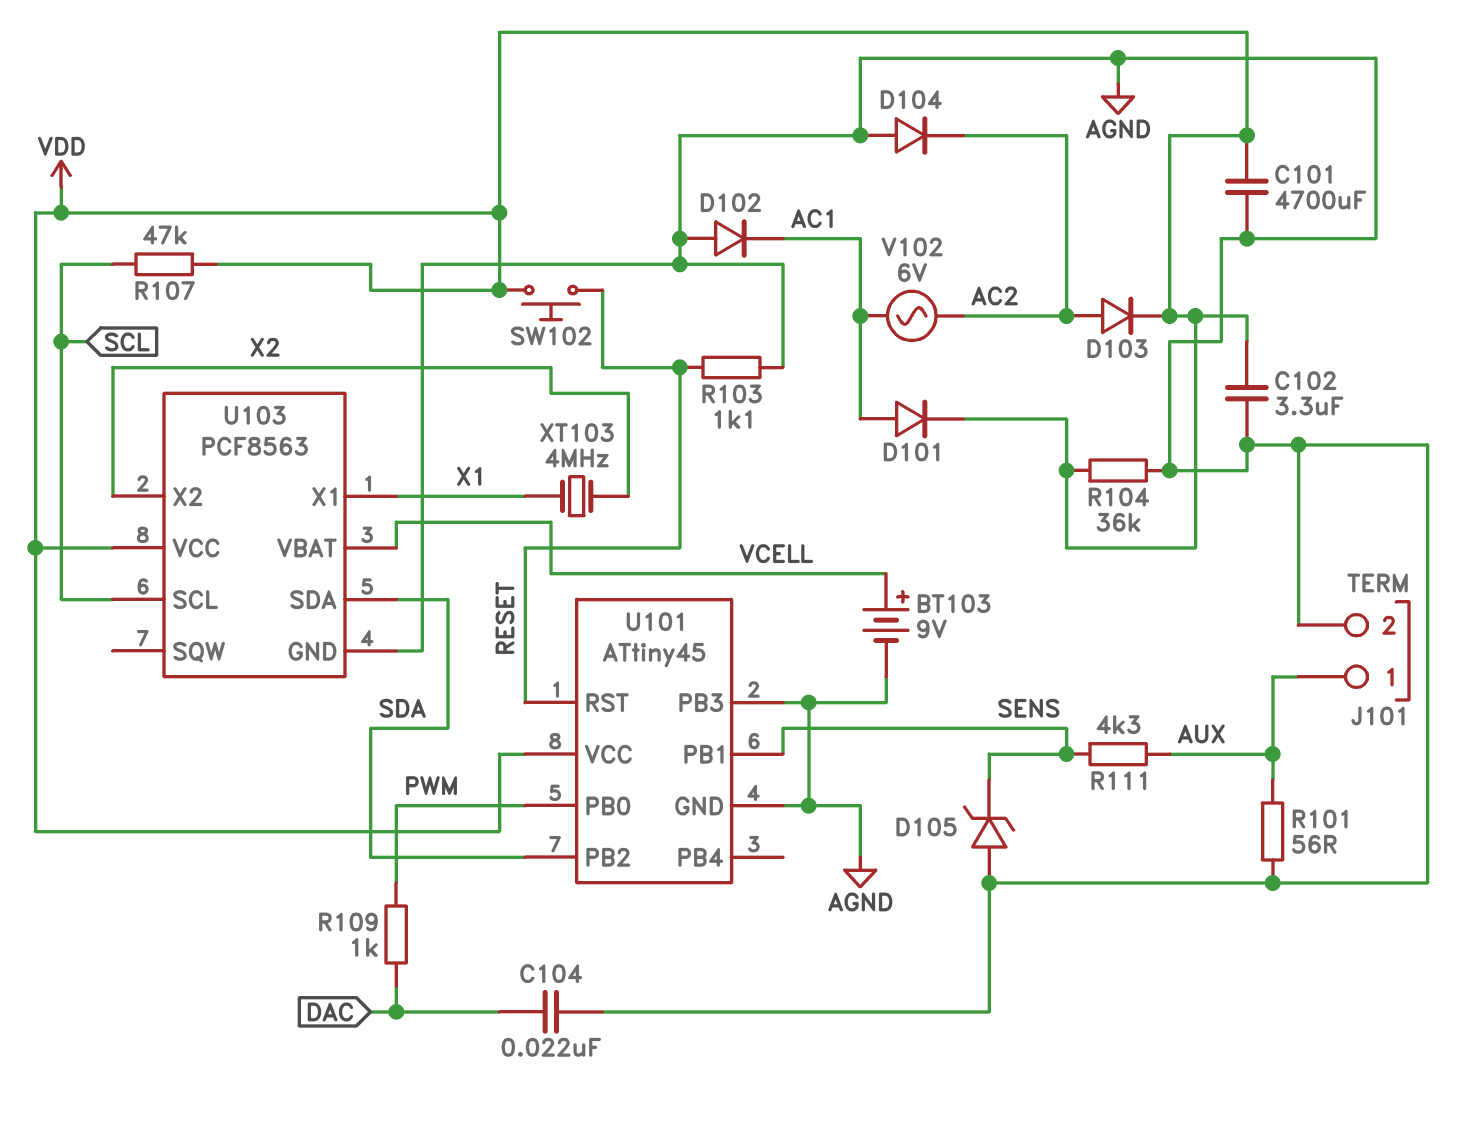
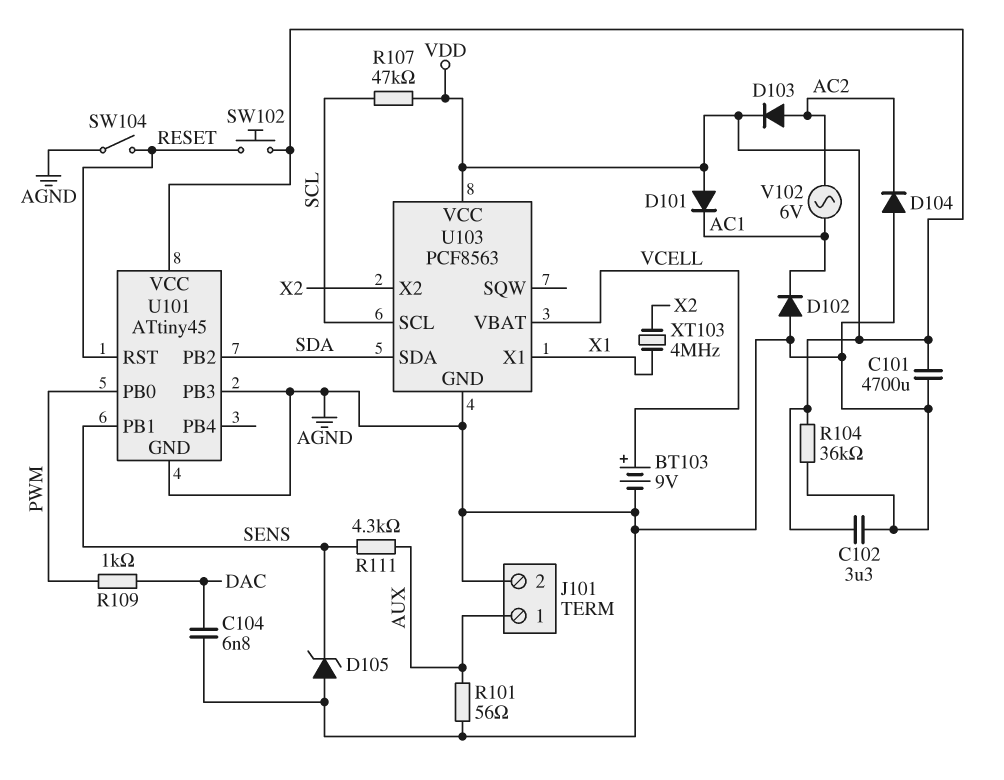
C104: 22nF (AGND, DAC) -> 6.8nF (AGND, DAC)
D101: diode (A AC1, K VDD) -> diode (A VDD, K AC1)
R103: 1.1k (AGND, RESET) -> none
SW104: none -> switch (AGND, RESET)

